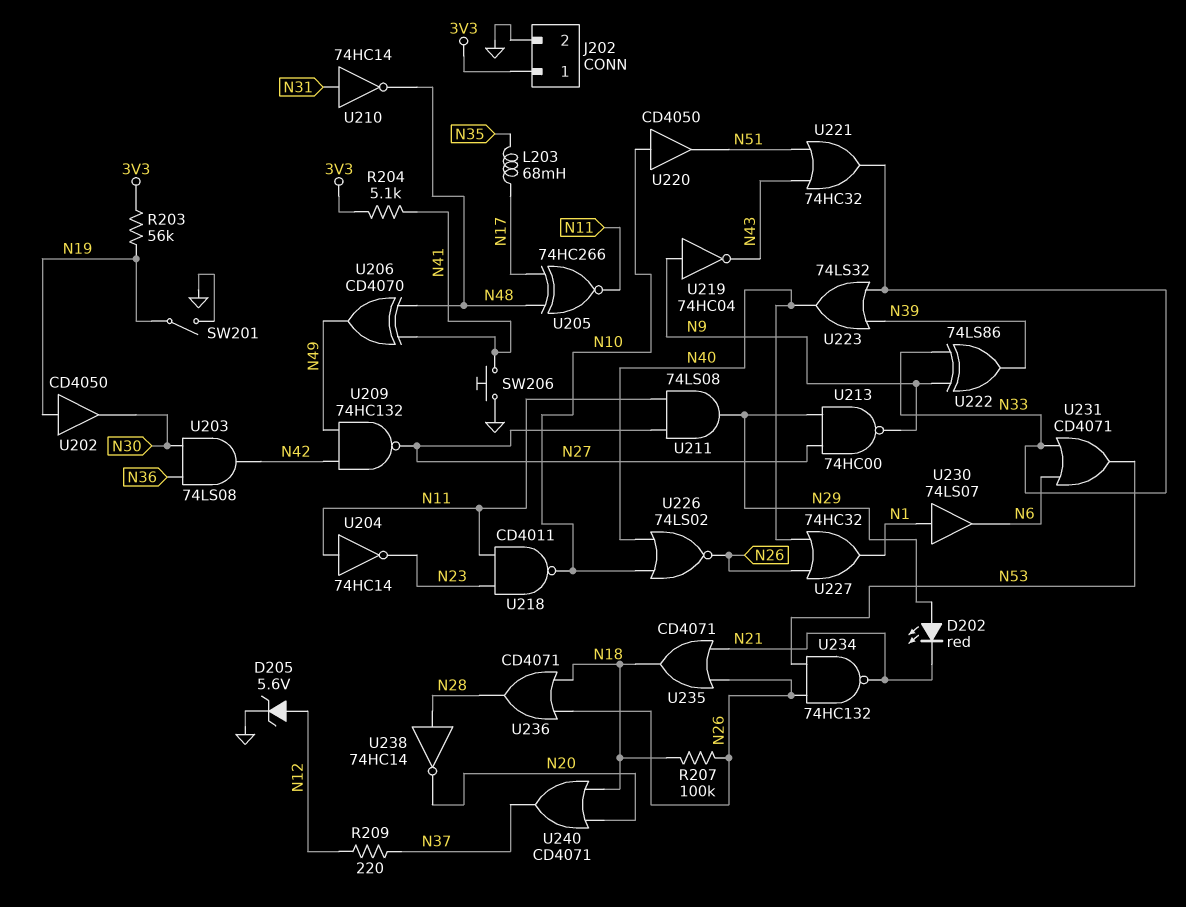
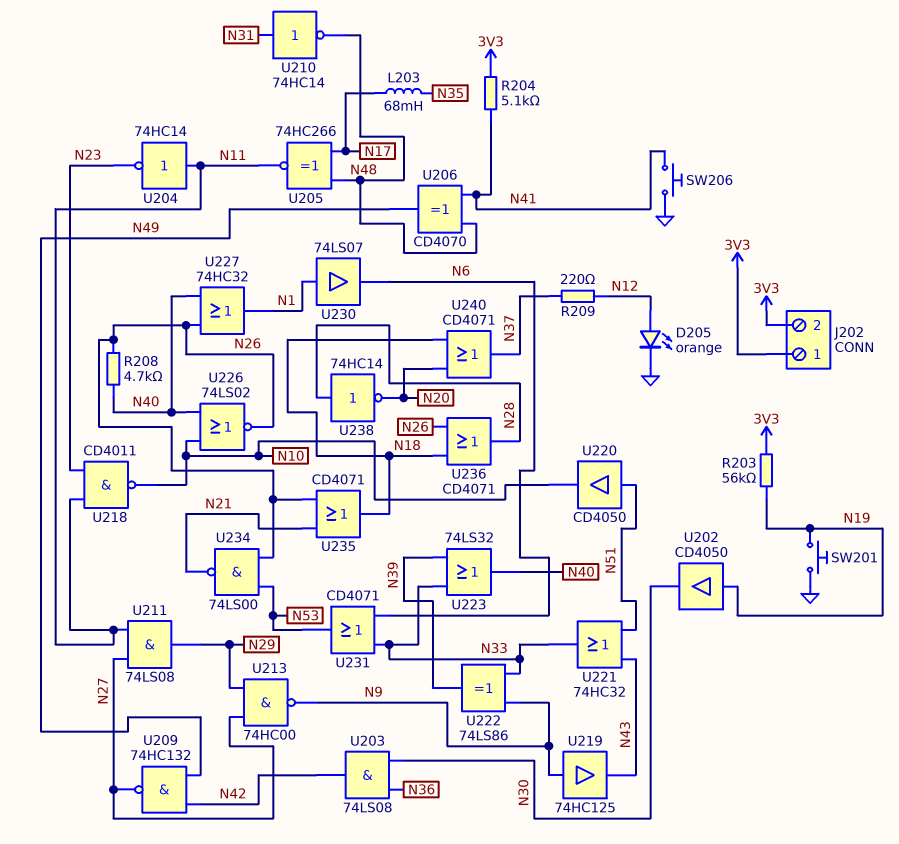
D202: LED red (A N29, K N21) -> none
D205: zener 5.6V (A N12, K GND) -> LED orange (A N12, K GND)
J202 pin 2: GND -> 3V3
R207: 100k (N18, N26) -> none
R208: none -> 4.7k (N26, N40)
SW201: switch (GND, N19) -> button (GND, N19)
U219: NOT 74HC04 (in N9, out N43) -> buffer 74HC125 (in N9, out N43)
U220: buffer CD4050 (in N10, out N51) -> buffer CD4050 (in N51, out N10)
U234: NAND 74HC132 (in N26, in N53, out N21) -> NAND 74LS00 (in N26, in N53, out N21)

